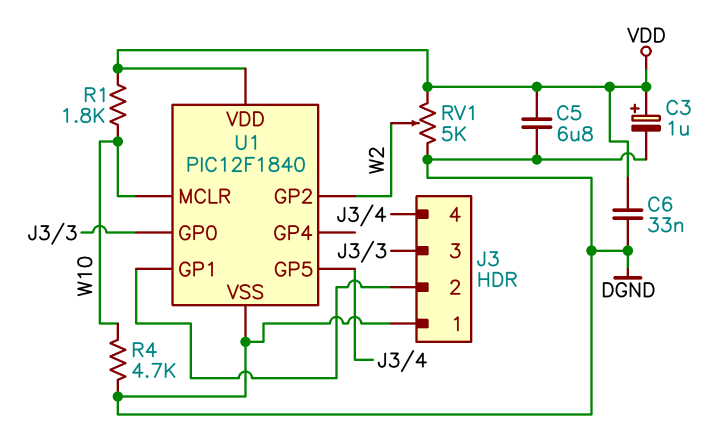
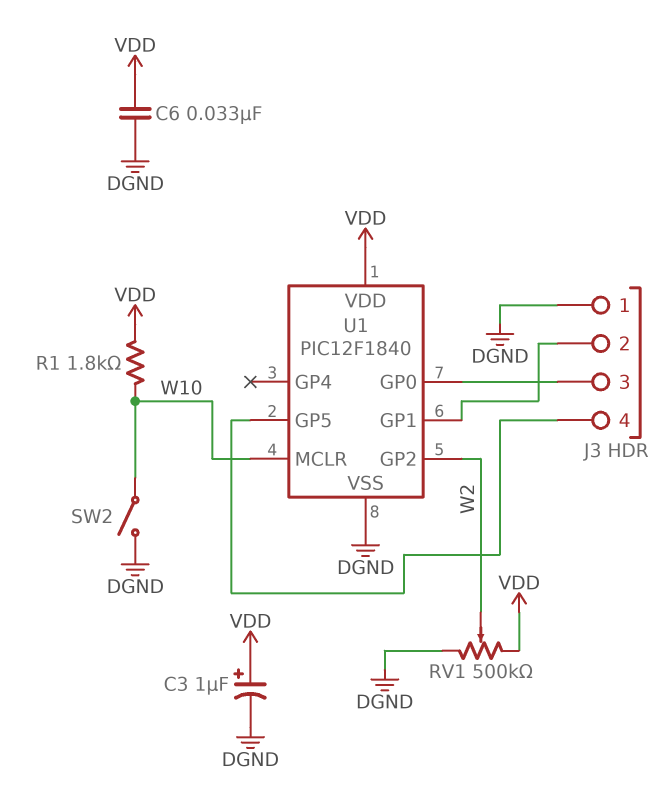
C5: 6.8uF (DGND, VDD) -> none
R4: 4.7k (DGND, W10) -> none
RV1: 5k (DGND, VDD, wiper W2) -> 500k (DGND, VDD, wiper W2)
SW2: none -> switch (DGND, W10)

